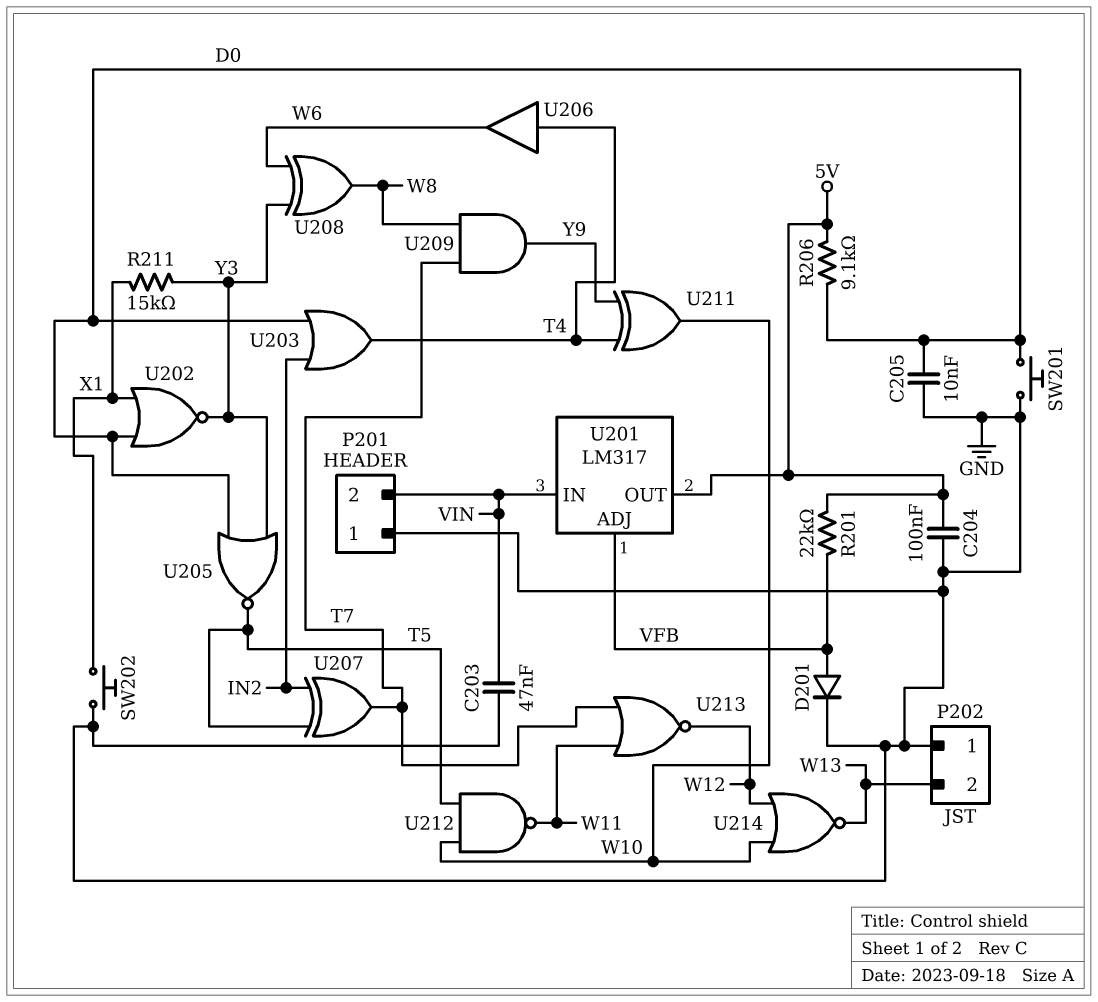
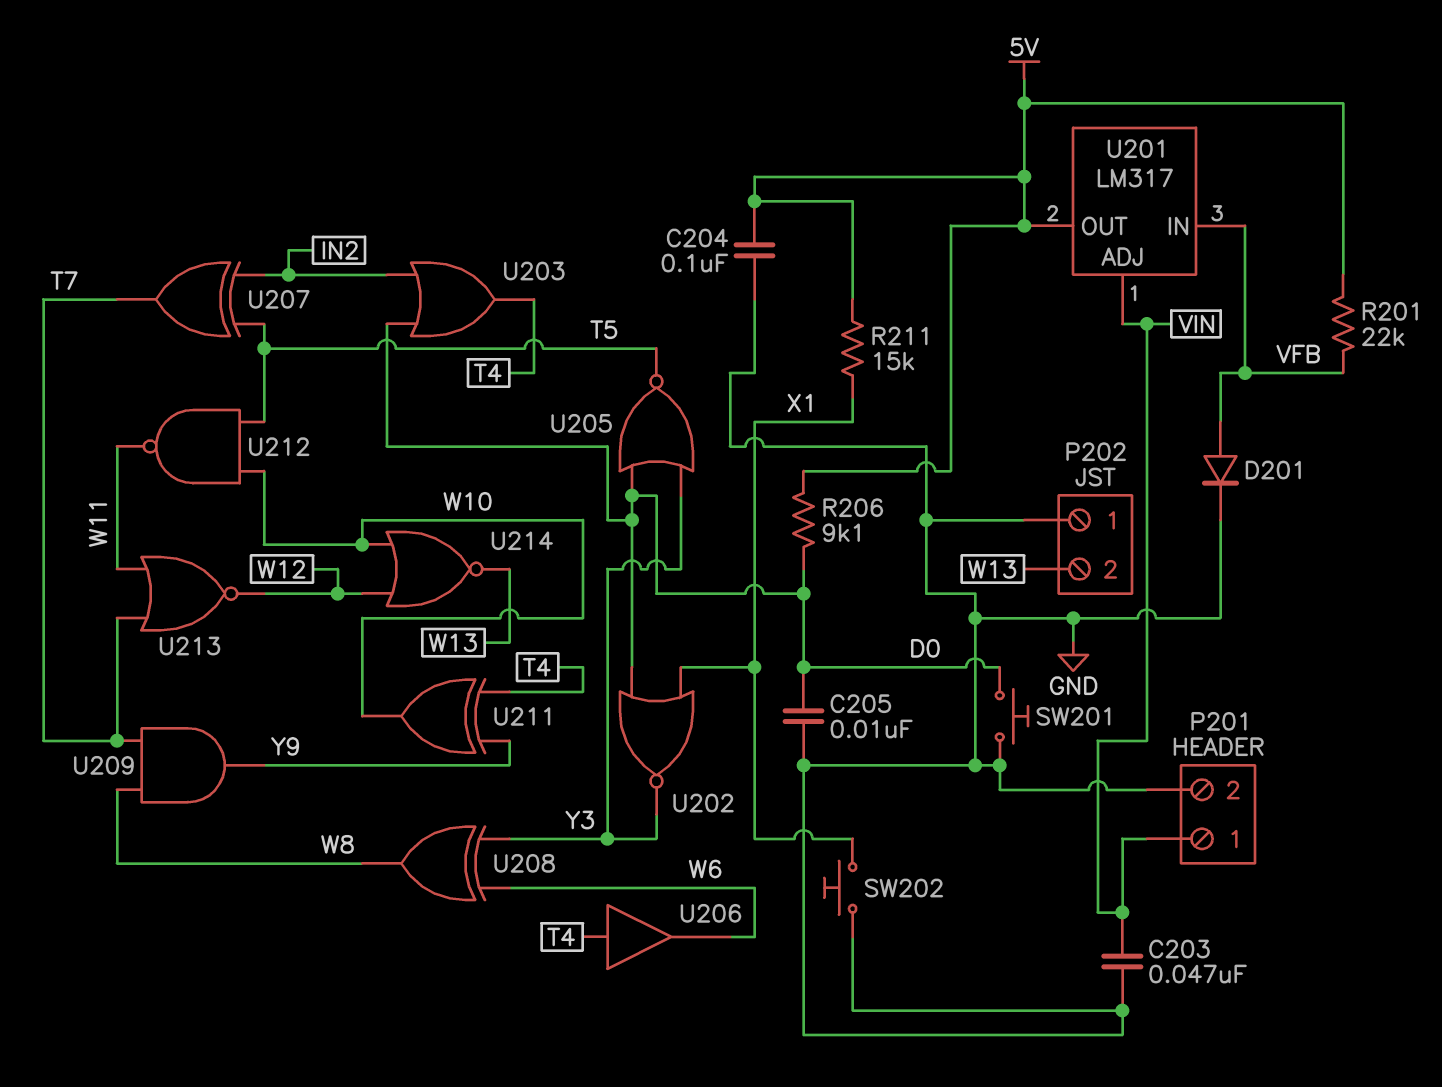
P201 pin 1: GND -> VIN
P201 pin 2: VIN -> GND
R211: 15k (X1, Y3) -> 15k (5V, X1)
U201 pin ADJ: VFB -> VIN
U201 pin IN: VIN -> VFB

